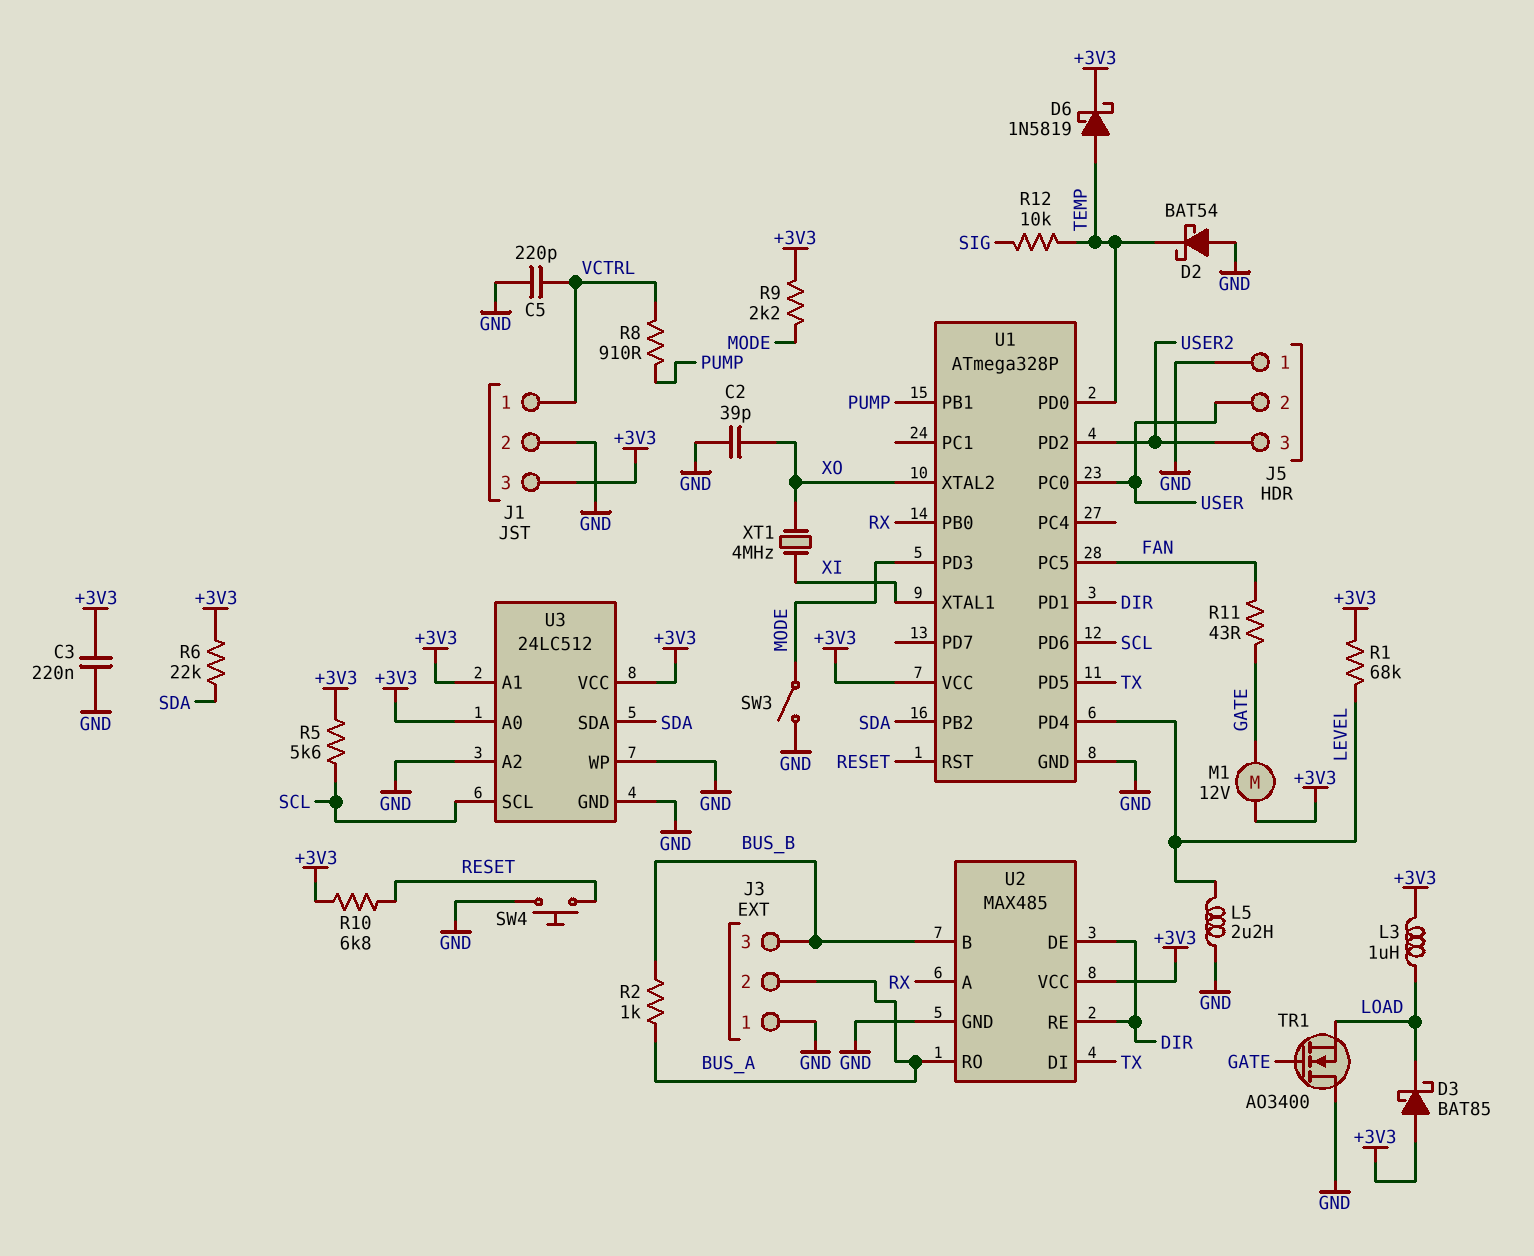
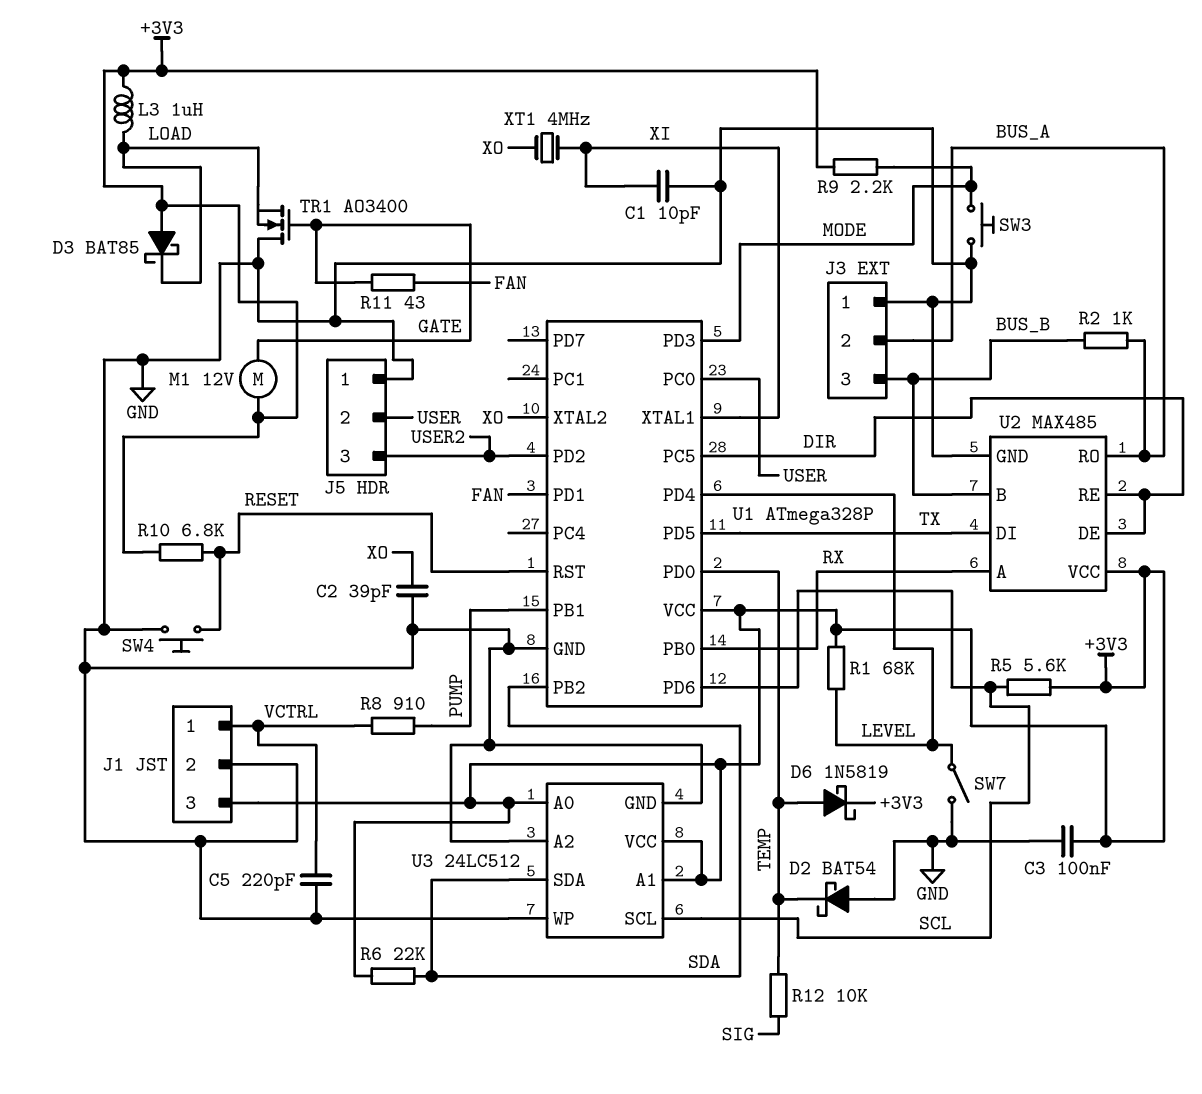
C1: none -> 10pF (GND, XI)
C3: 220nF (+3V3, GND) -> 100nF (+3V3, GND)
L5: 2.2uH (GND, LEVEL) -> none
SW3: switch (GND, MODE) -> button (GND, MODE)
SW7: none -> switch (GND, LEVEL)
U1 pin PC5: FAN -> DIR
U1 pin PD1: DIR -> FAN

